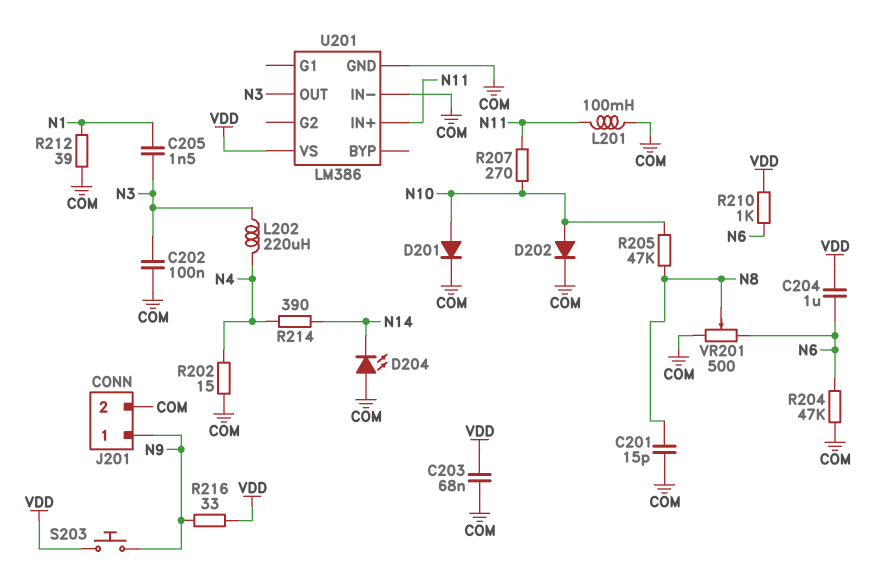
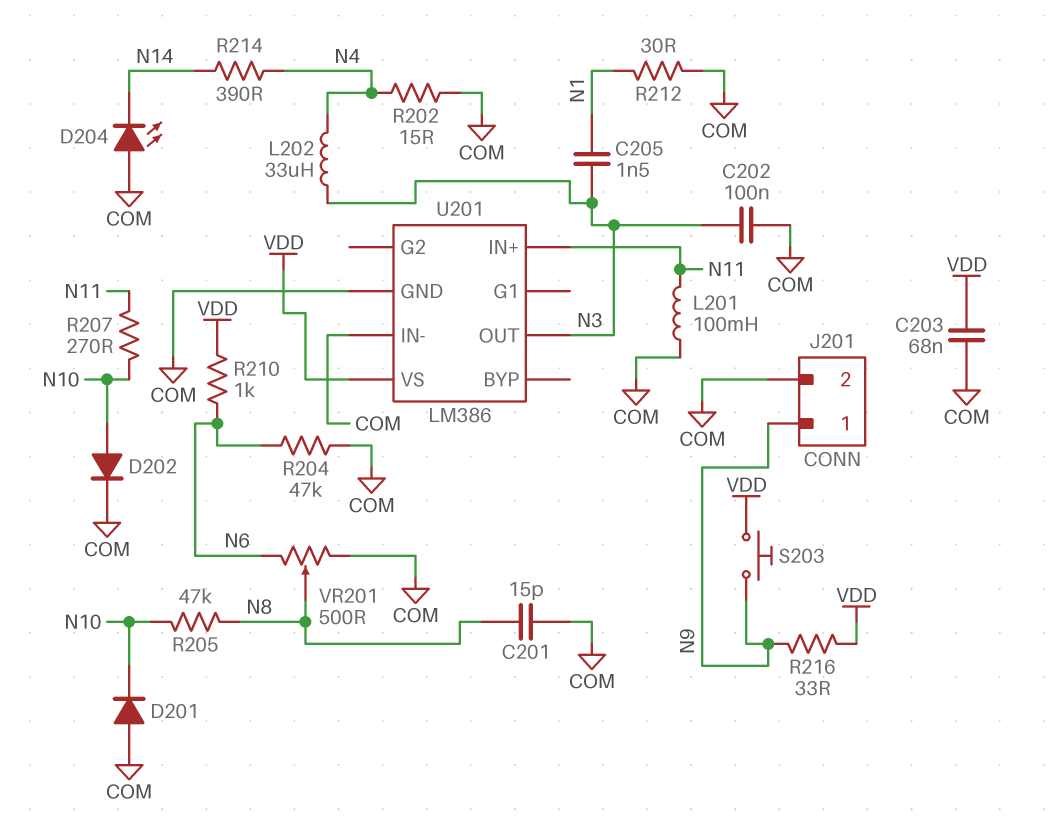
C204: 1uF (N6, VDD) -> none
D201: diode (A N10, K COM) -> diode (A COM, K N10)
L202: 220uH (N3, N4) -> 33uH (N3, N4)
R212: 39 (COM, N1) -> 30 (COM, N1)

